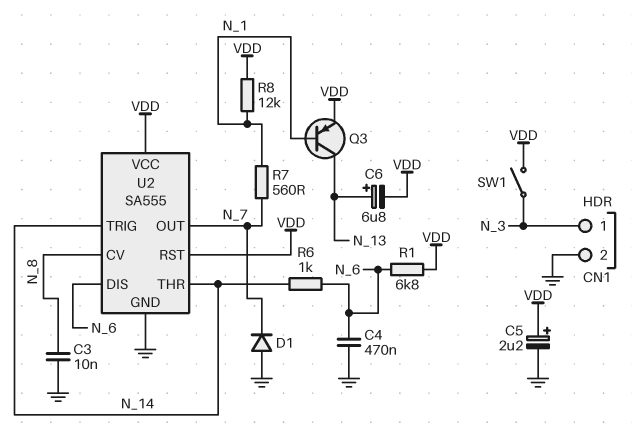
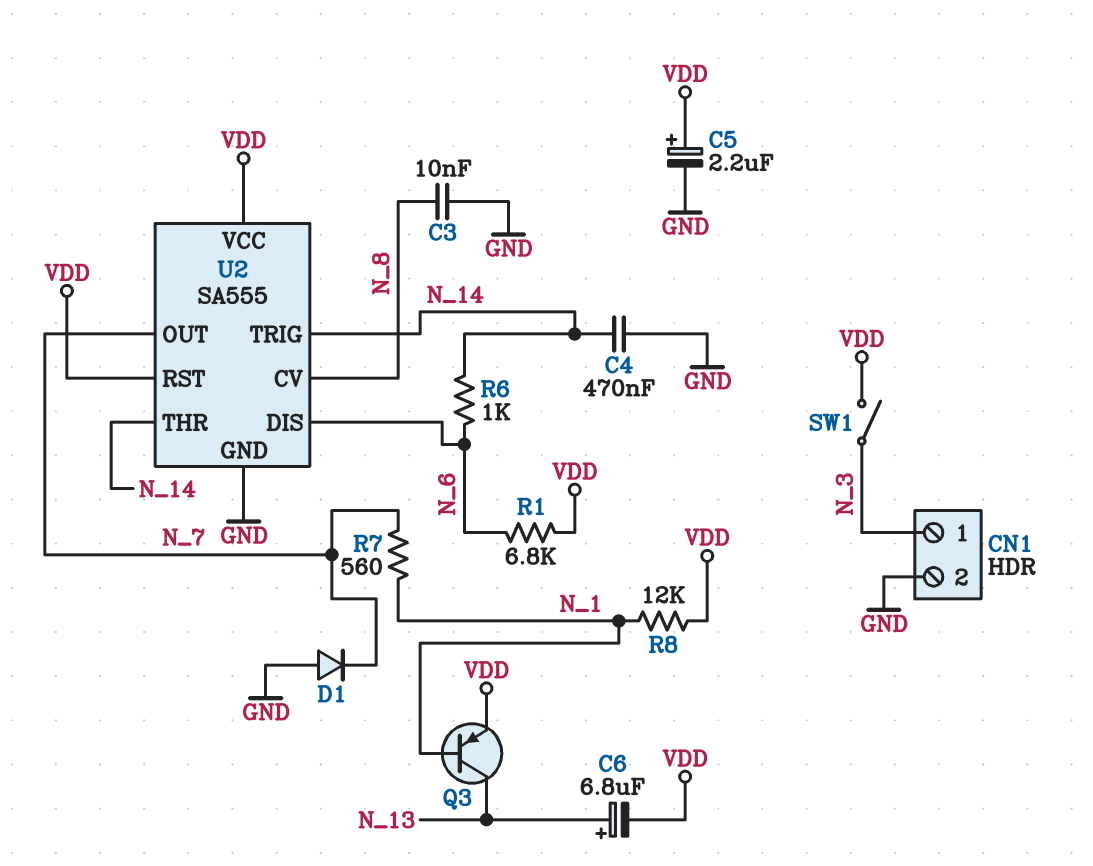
C4: 470nF (GND, N_6) -> 470nF (GND, N_14)

